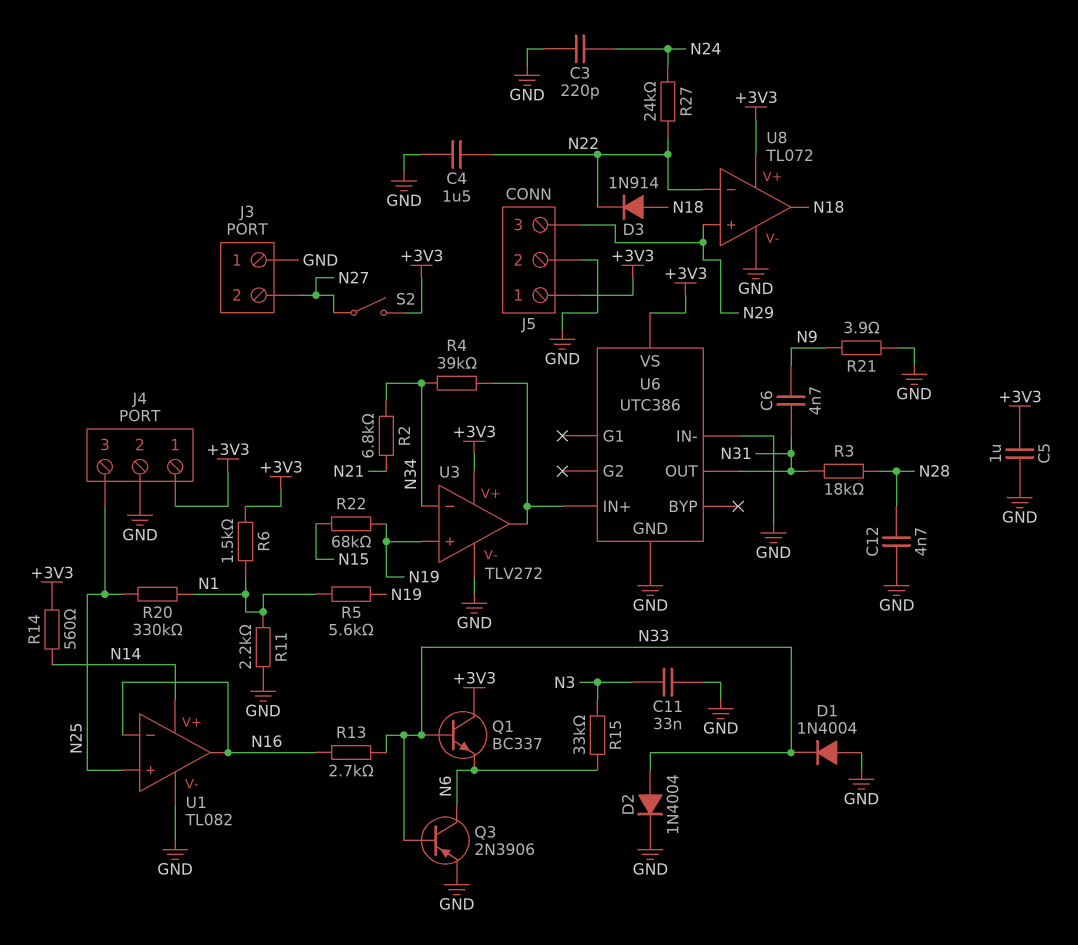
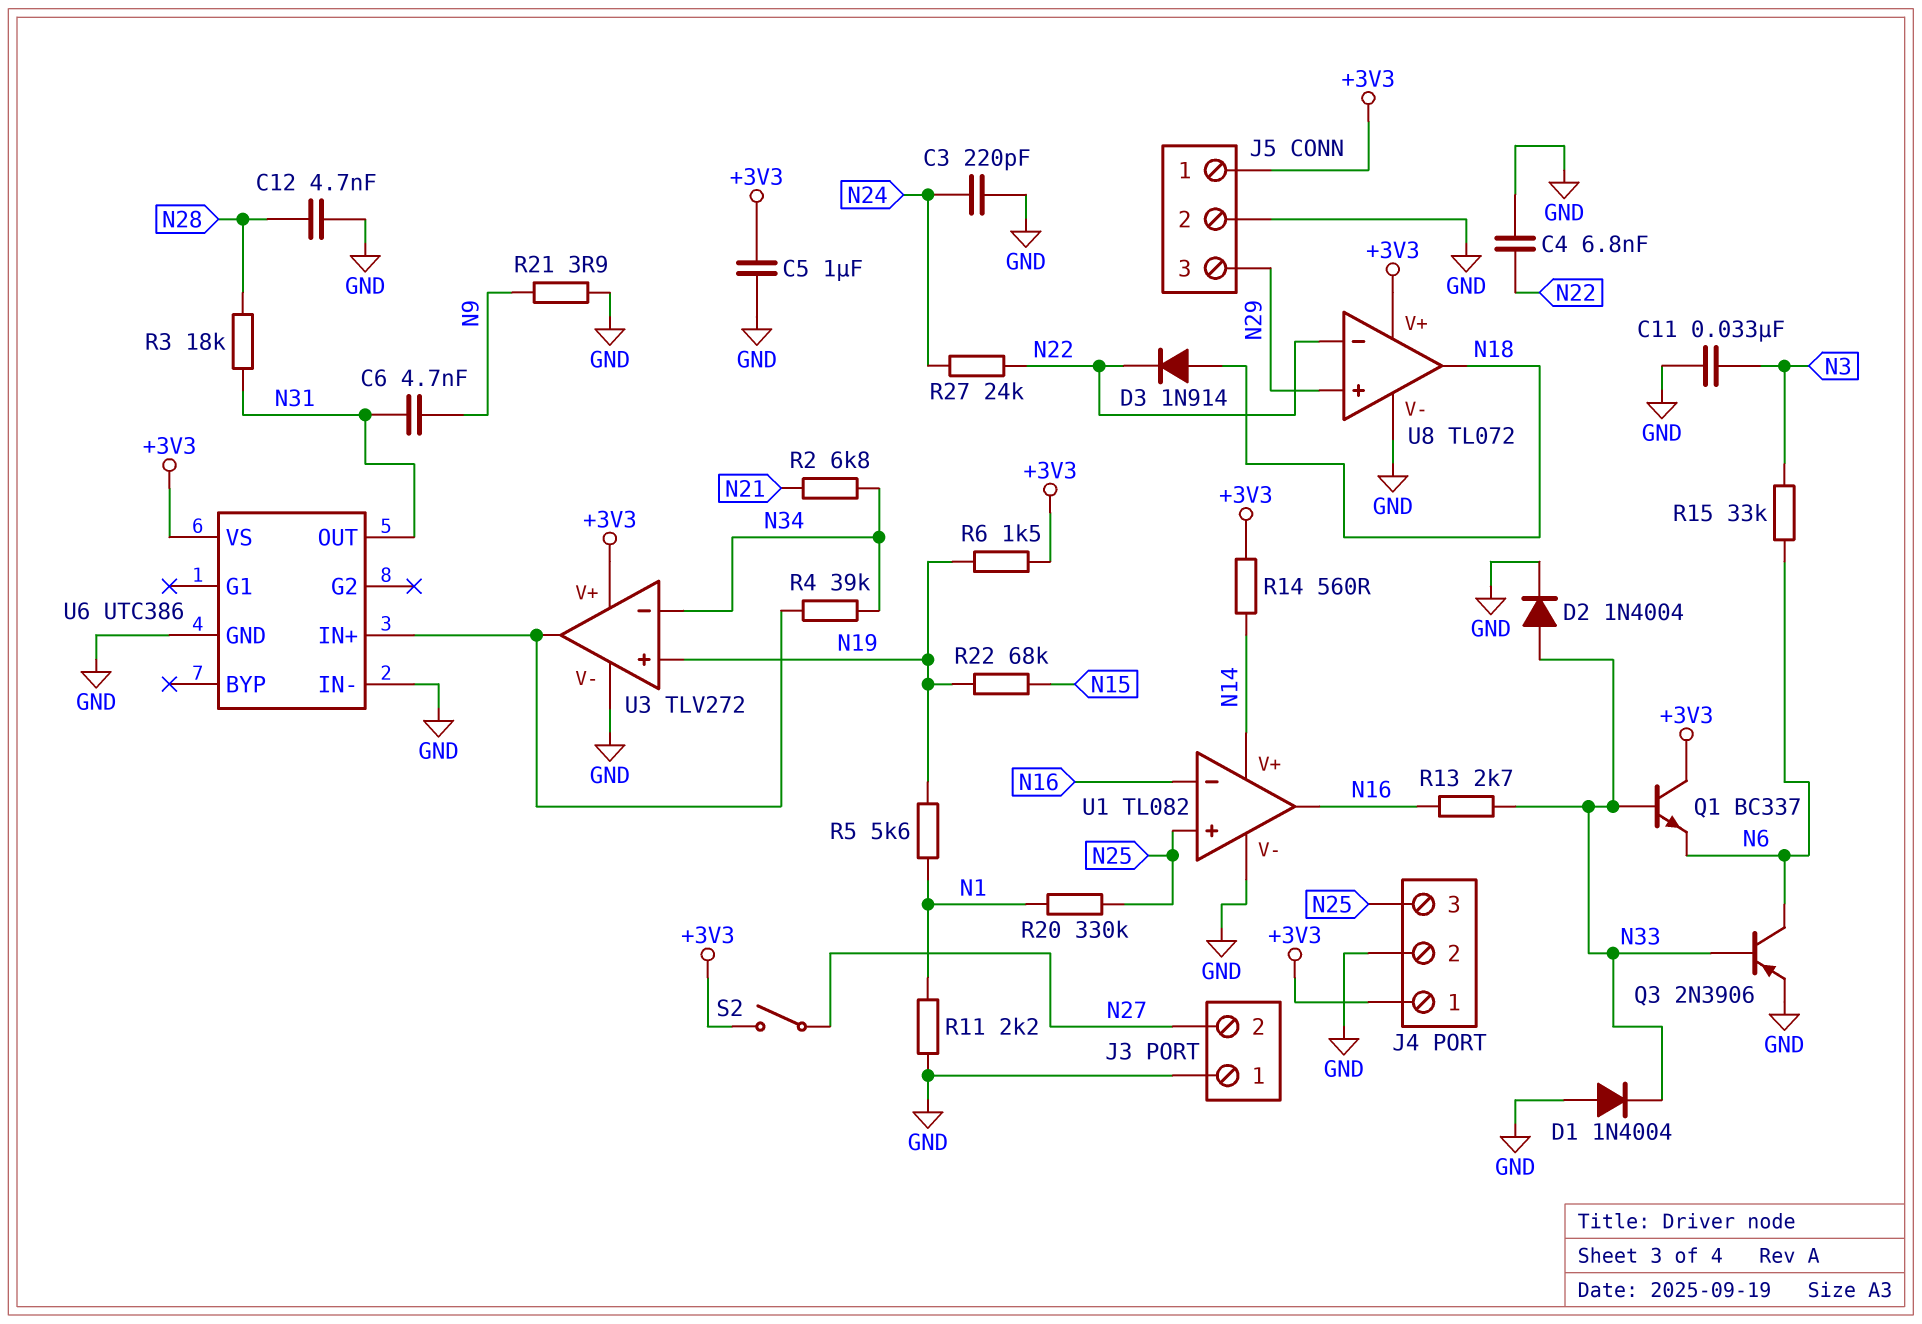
C4: 1.5uF (GND, N22) -> 6.8nF (GND, N22)
R6: 1.5k (+3V3, N1) -> 1.5k (+3V3, N19)

